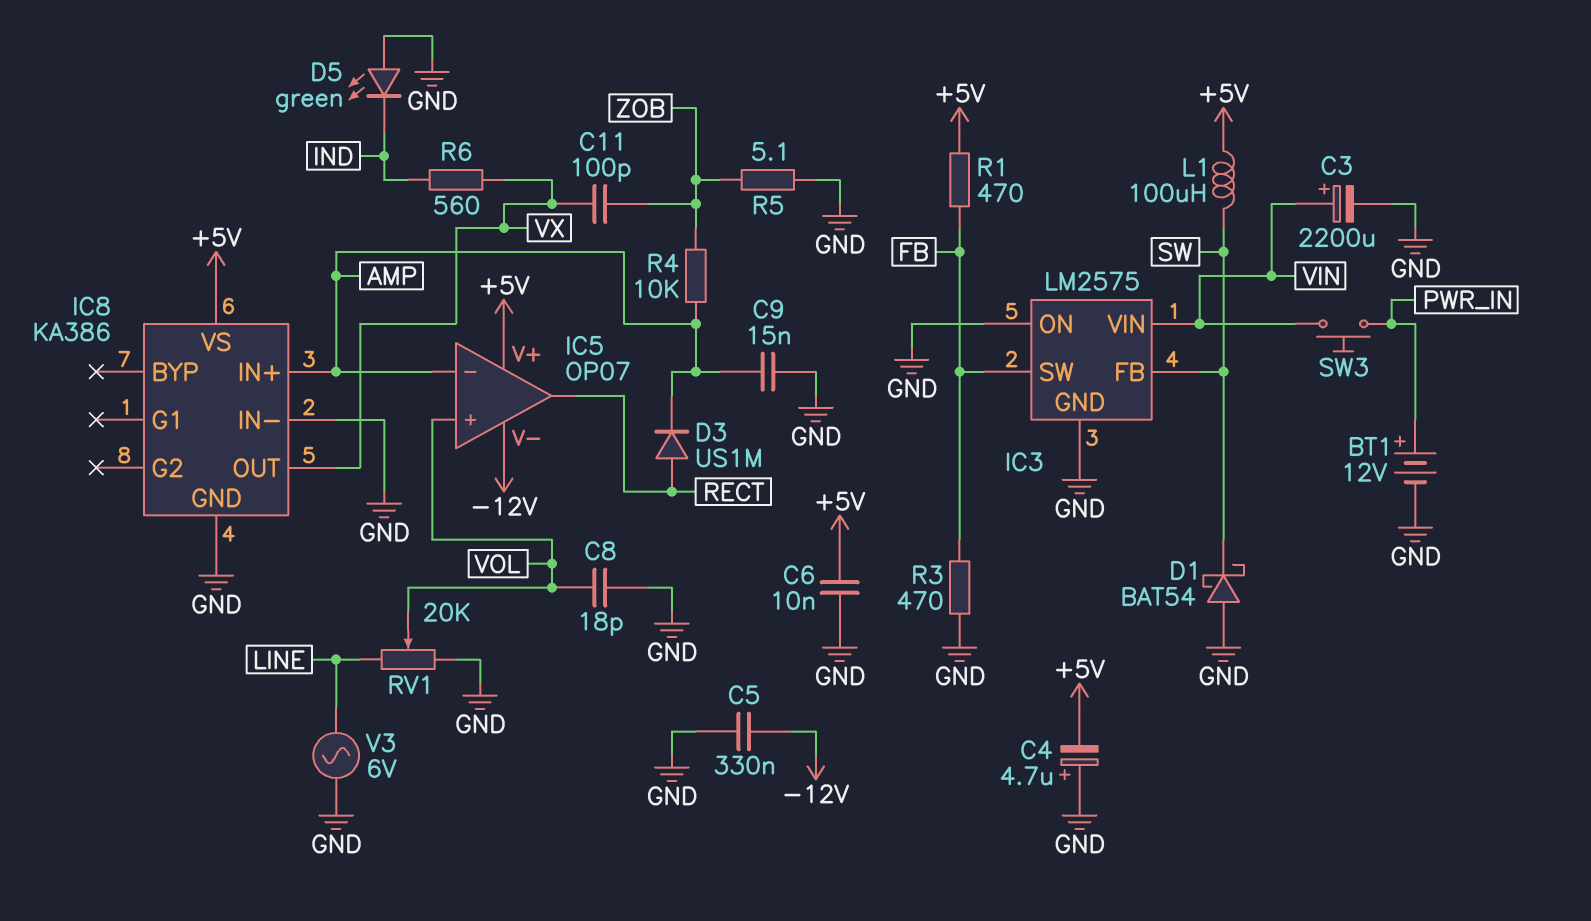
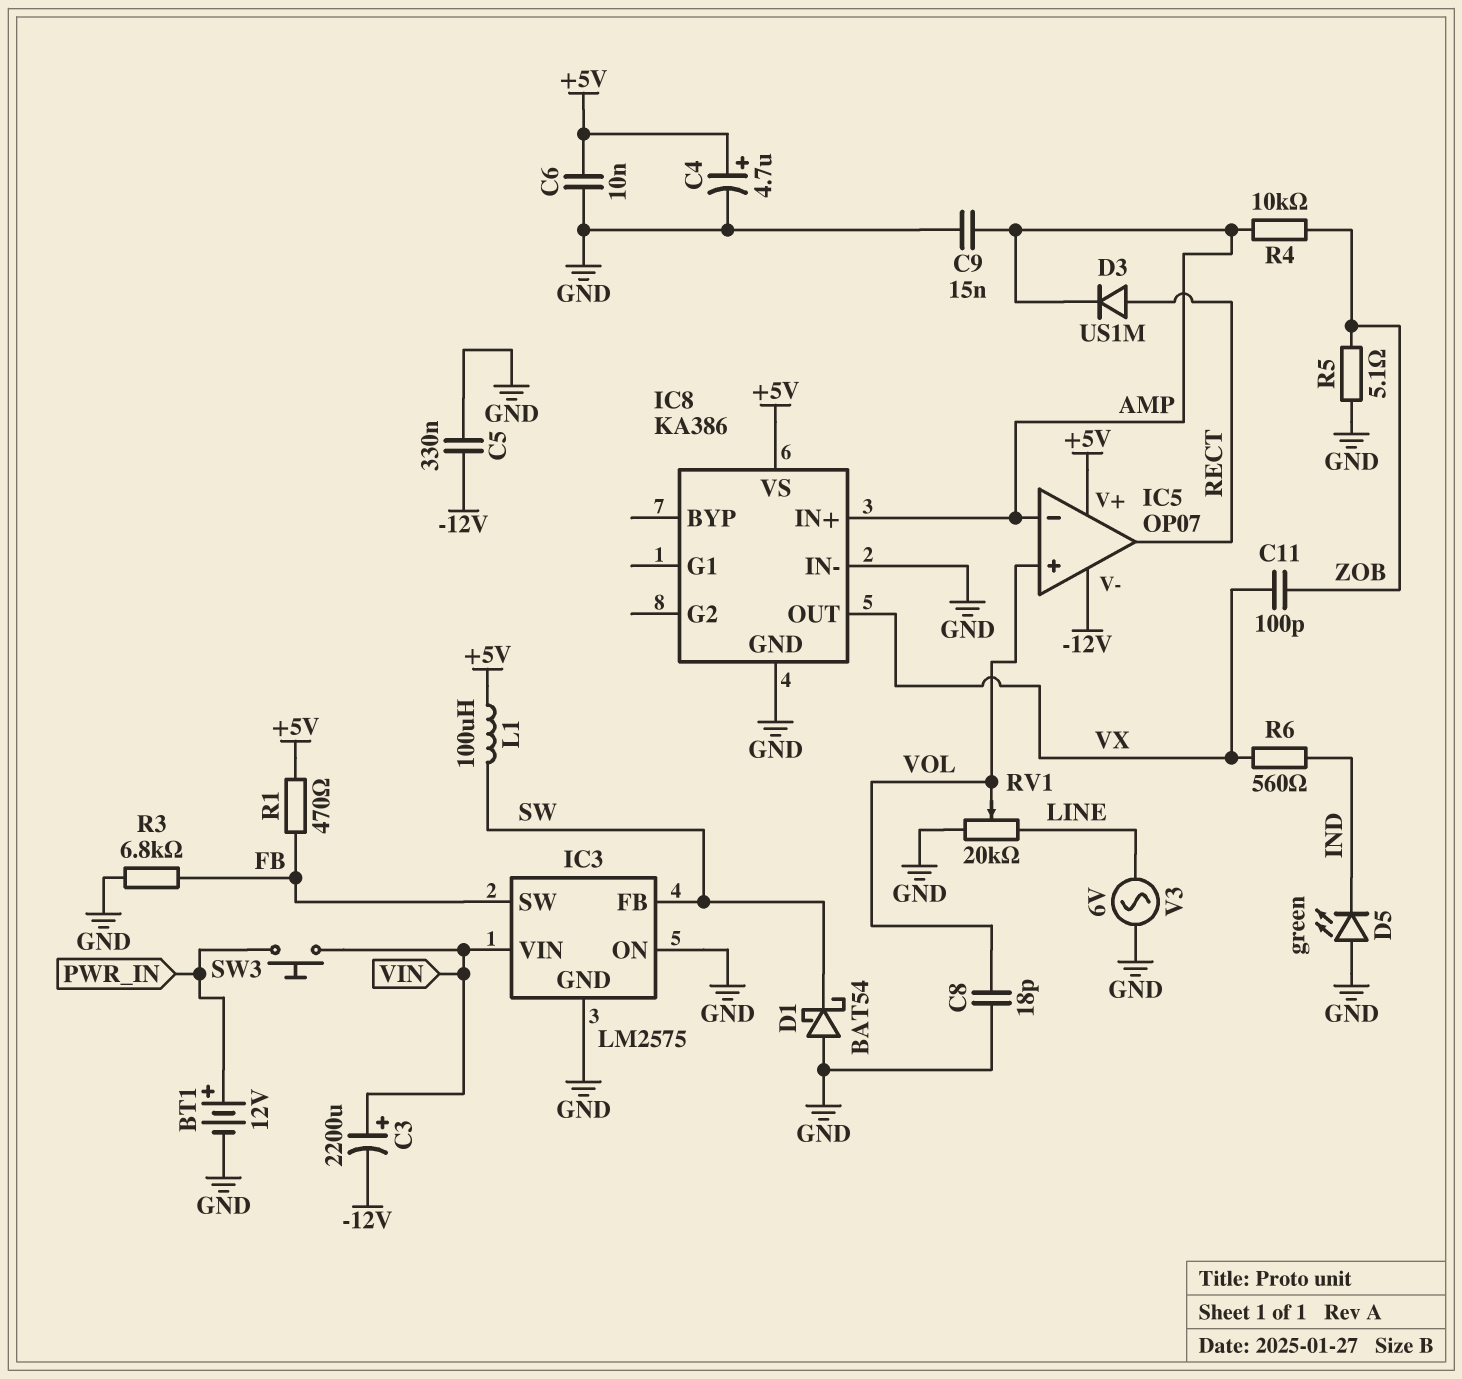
C3: 2200uF (plus VIN, minus GND) -> 2200uF (plus VIN, minus -12V)
C4: 4.7uF (plus GND, minus +5V) -> 4.7uF (plus +5V, minus GND)
R3: 470 (FB, GND) -> 6.8k (FB, GND)

